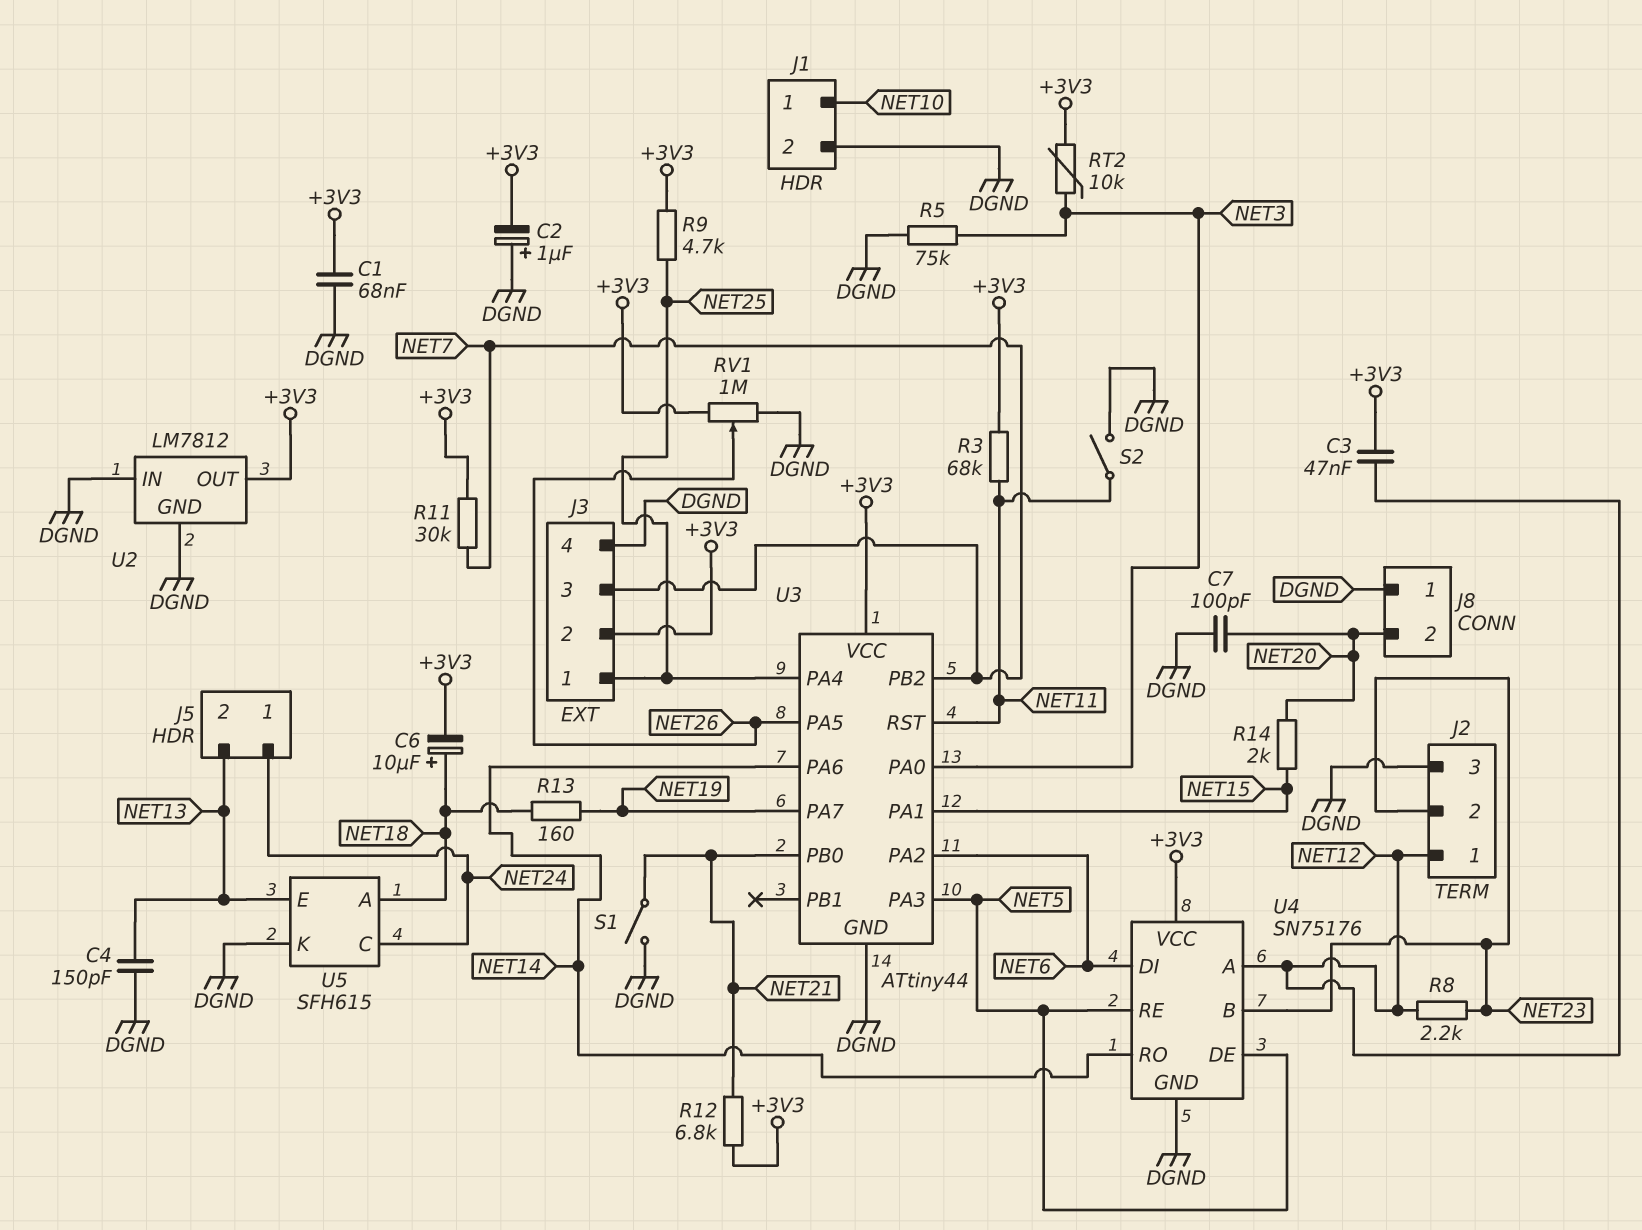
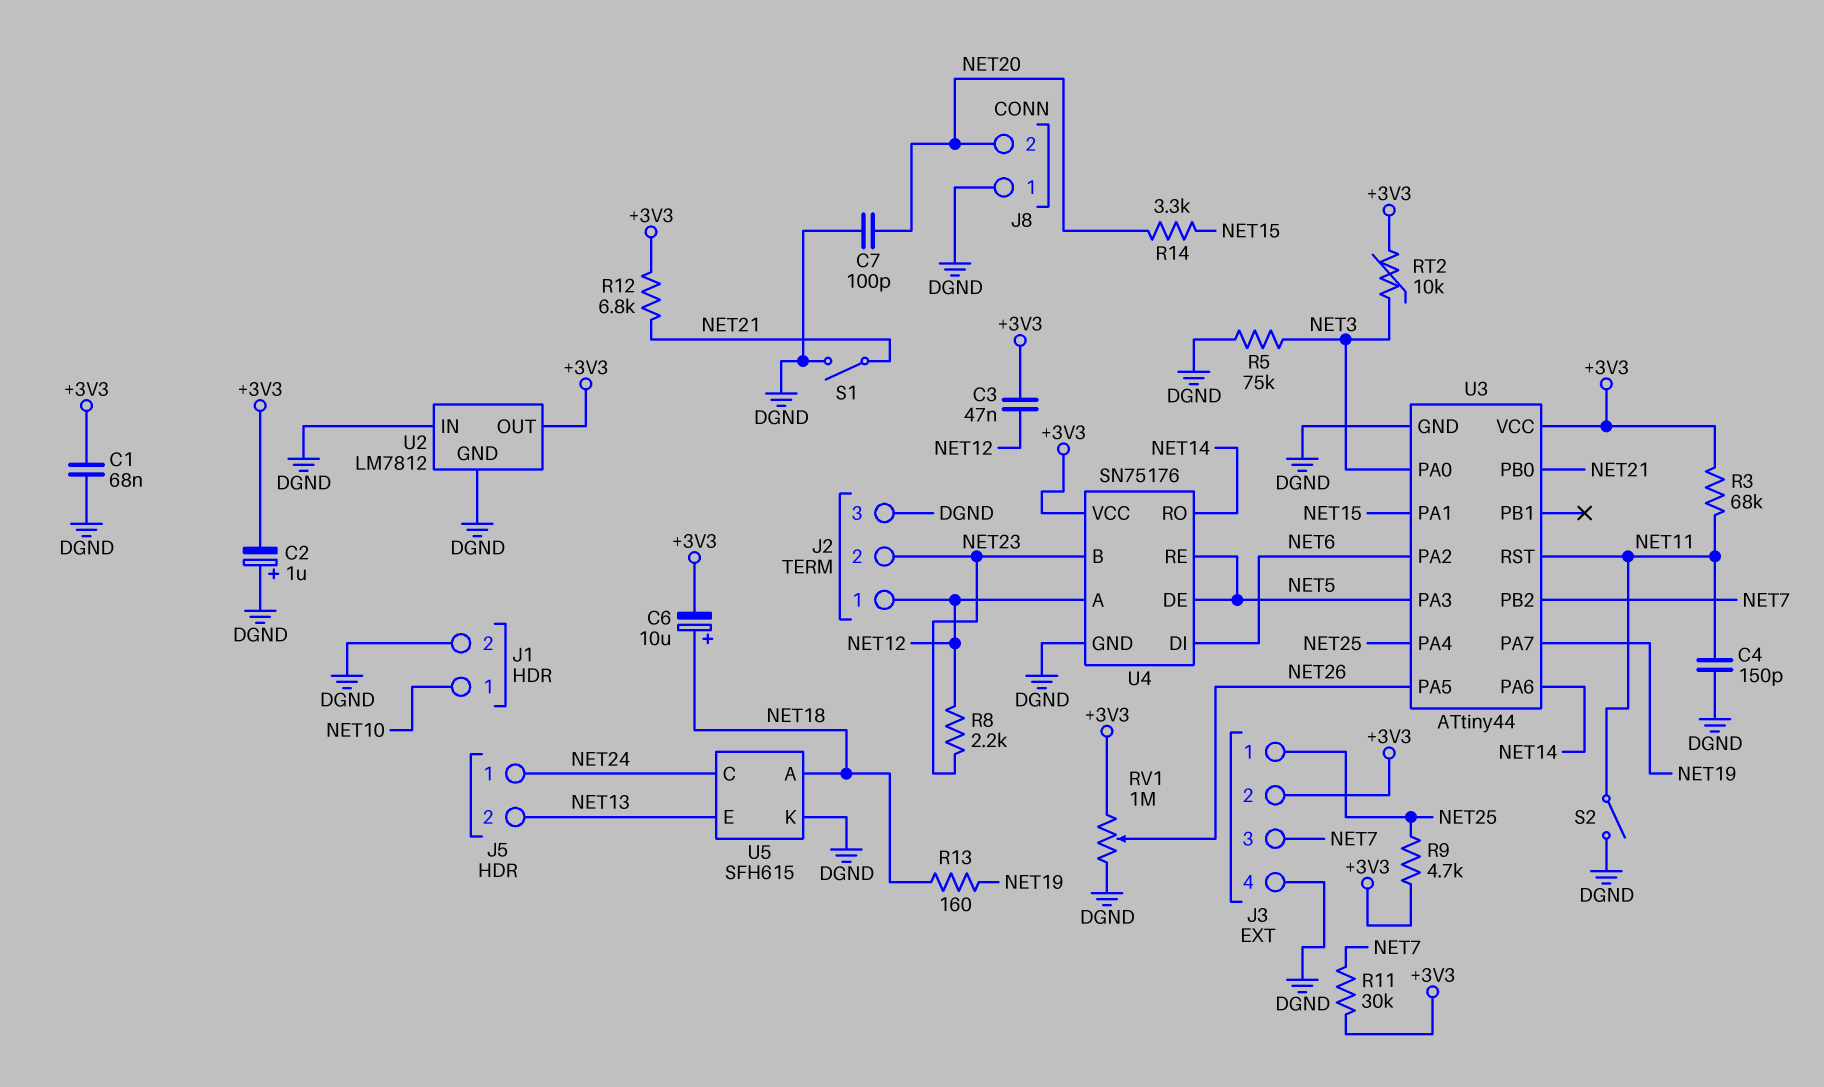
C4: 150pF (DGND, NET13) -> 150pF (DGND, NET11)
R14: 2k (NET15, NET20) -> 3.3k (NET15, NET20)

